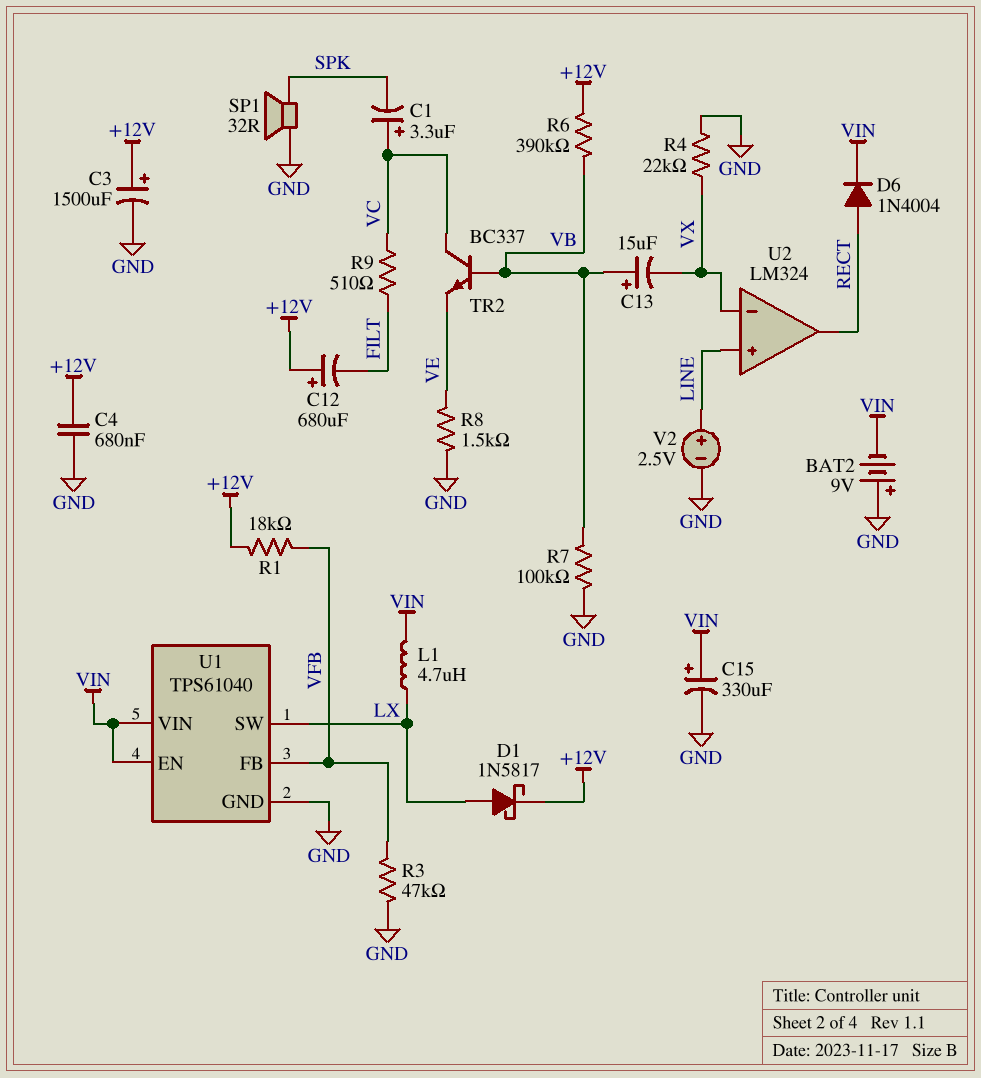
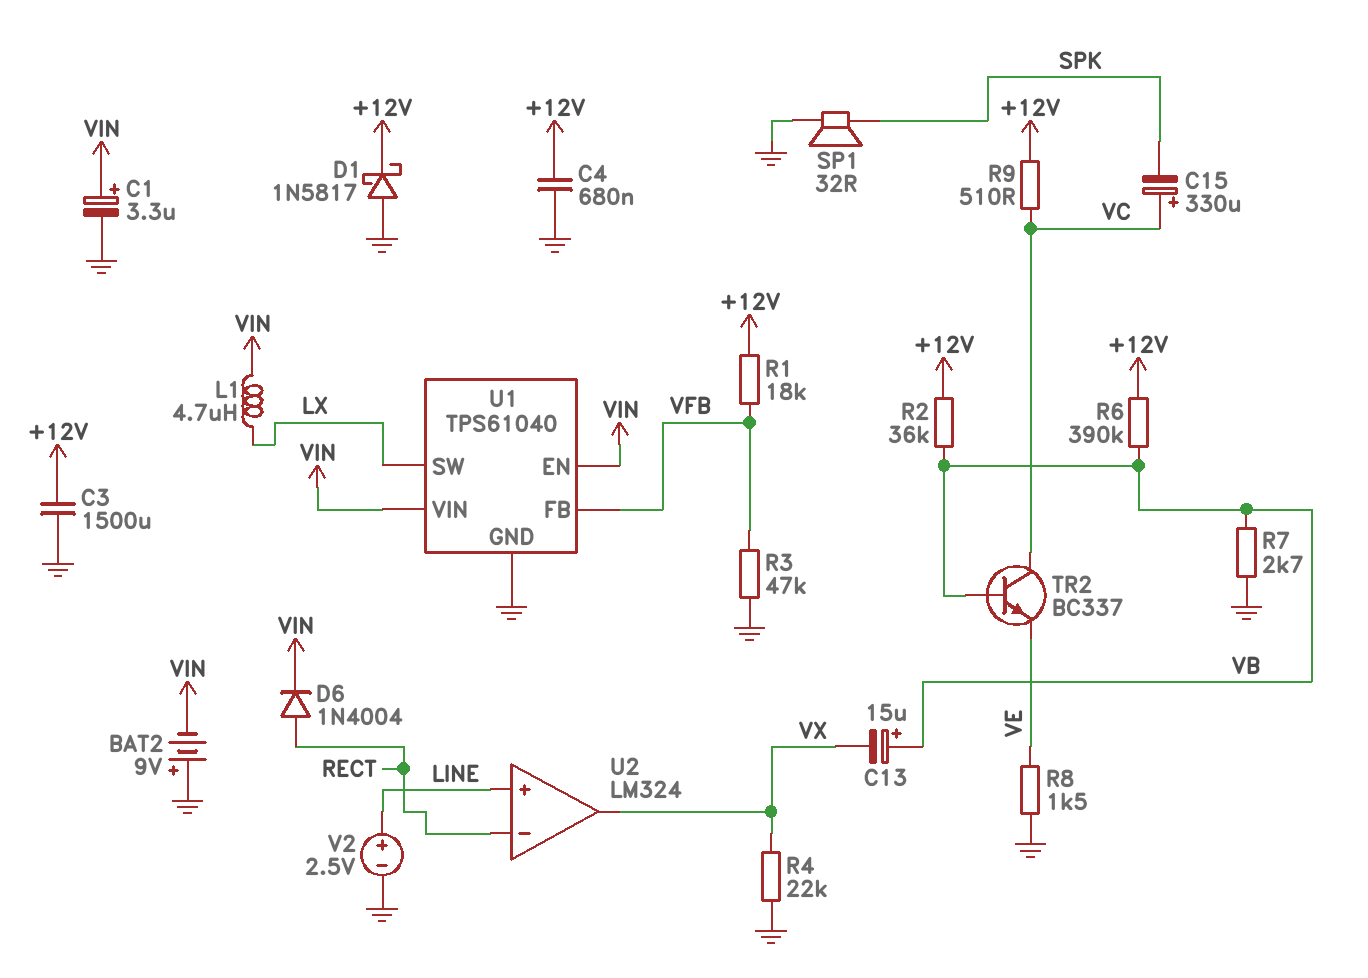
C1: 3.3uF (plus VC, minus SPK) -> 3.3uF (plus VIN, minus GND)
C3: 1500uF (plus +12V, minus GND) -> 1500uF (+12V, GND)
C12: 680uF (plus +12V, minus FILT) -> none
C15: 330uF (plus VIN, minus GND) -> 330uF (plus VC, minus SPK)
D1: schottky 1N5817 (A LX, K +12V) -> schottky 1N5817 (A GND, K +12V)
R2: none -> 36k (+12V, VB)
R7: 100k (GND, VB) -> 2.7k (GND, VB)
R9: 510 (FILT, VC) -> 510 (+12V, VC)
U2 pin in-: VX -> RECT
U2 pin out: RECT -> VX

